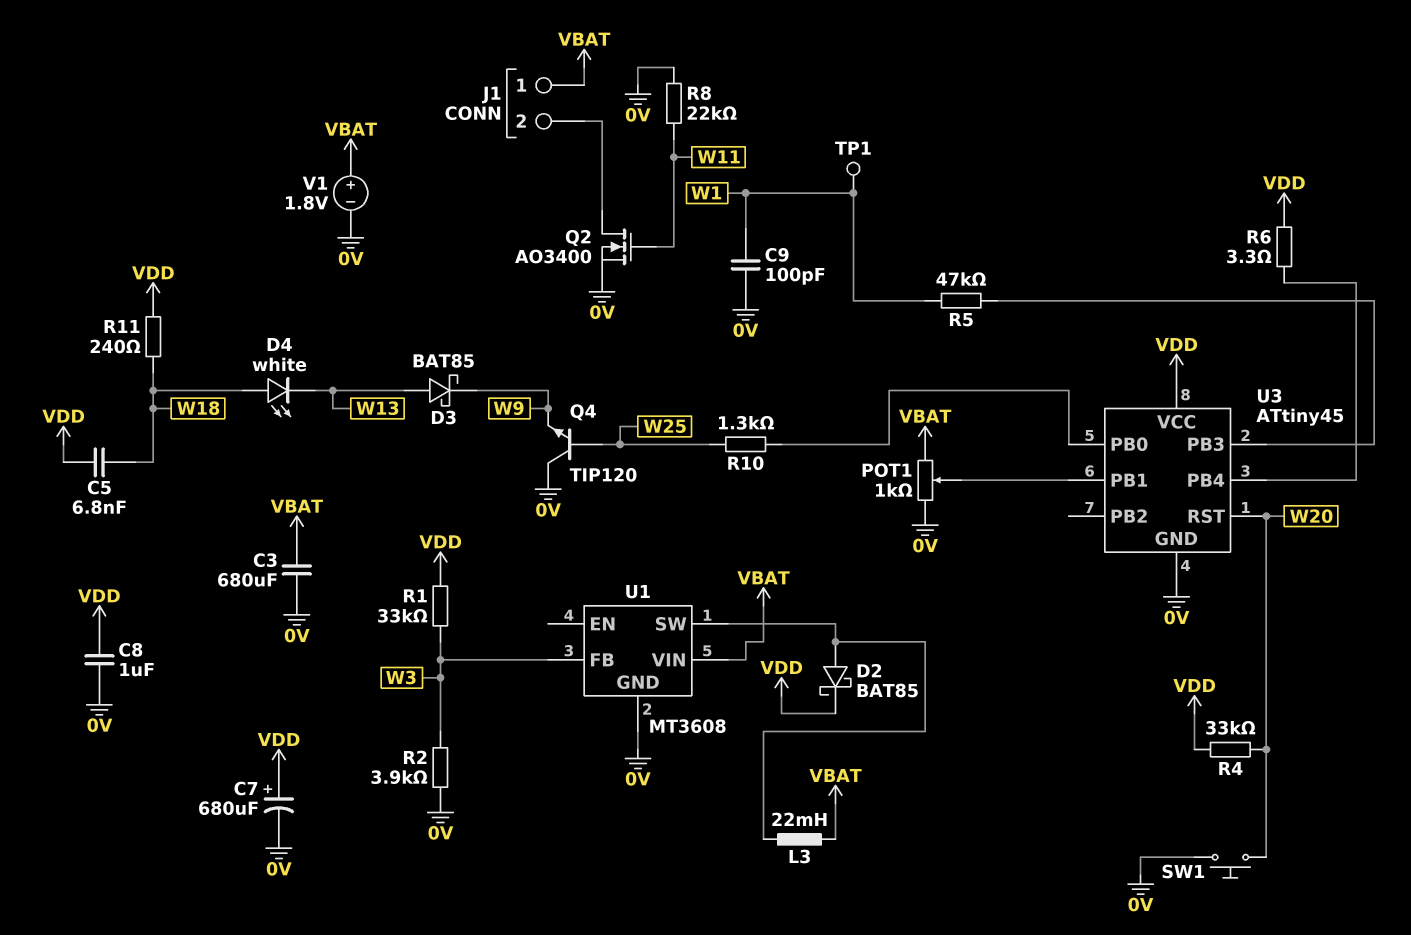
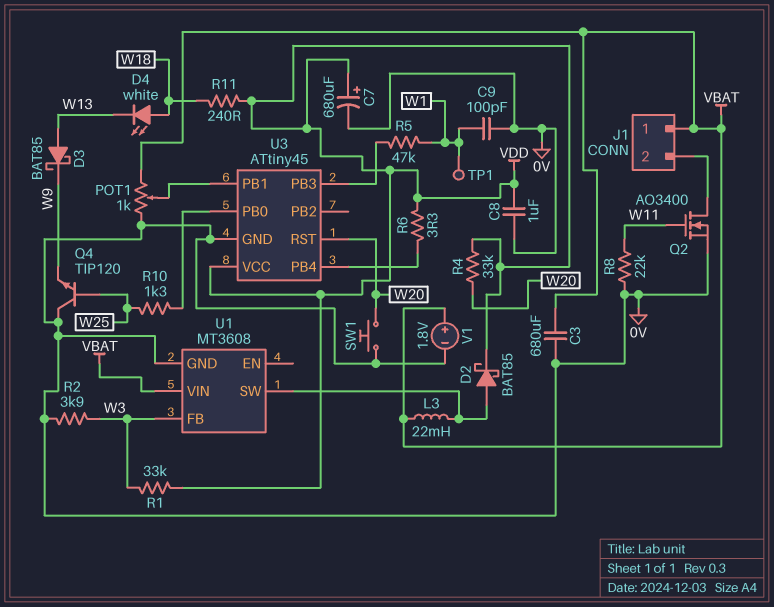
C5: 6.8nF (VDD, W18) -> none

